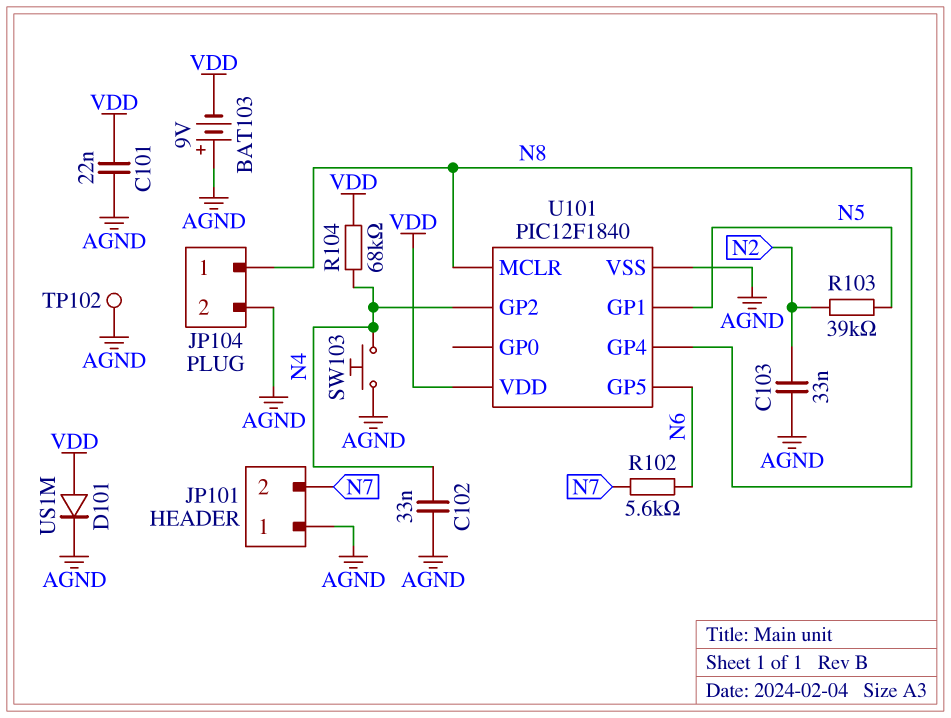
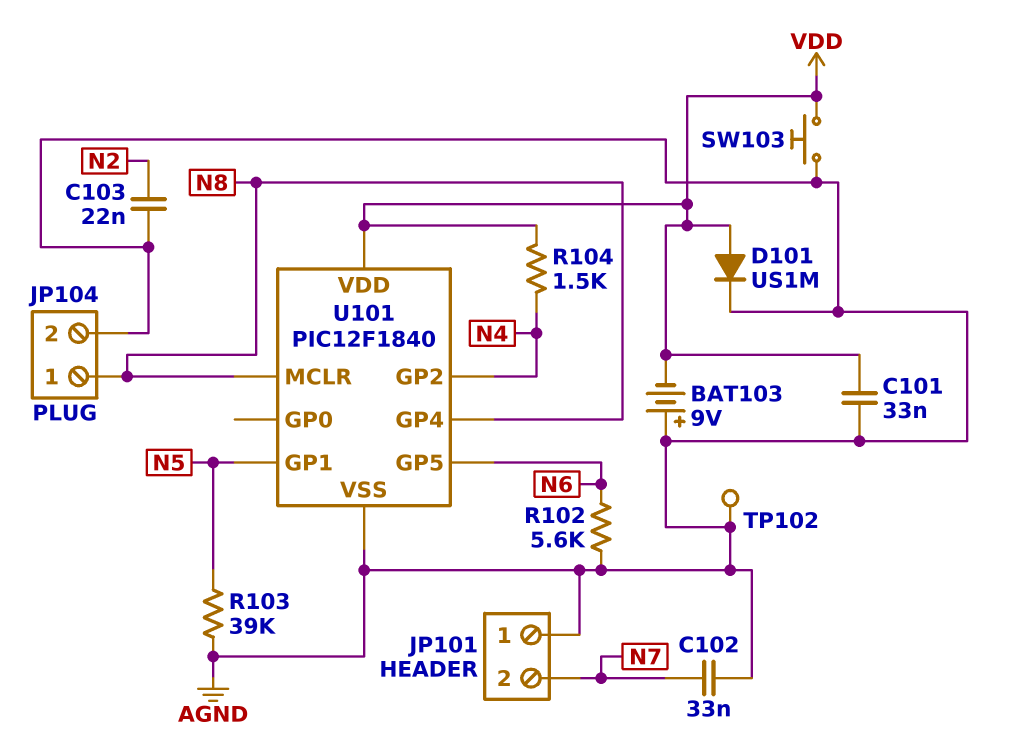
C101: 22nF (AGND, VDD) -> 33nF (AGND, VDD)
C102: 33nF (AGND, N4) -> 33nF (AGND, N7)
C103: 33nF (AGND, N2) -> 22nF (AGND, N2)
R102: 5.6k (N6, N7) -> 5.6k (AGND, N6)
R103: 39k (N2, N5) -> 39k (AGND, N5)
R104: 68k (N4, VDD) -> 1.5k (N4, VDD)
SW103: button (AGND, N4) -> button (AGND, VDD)

